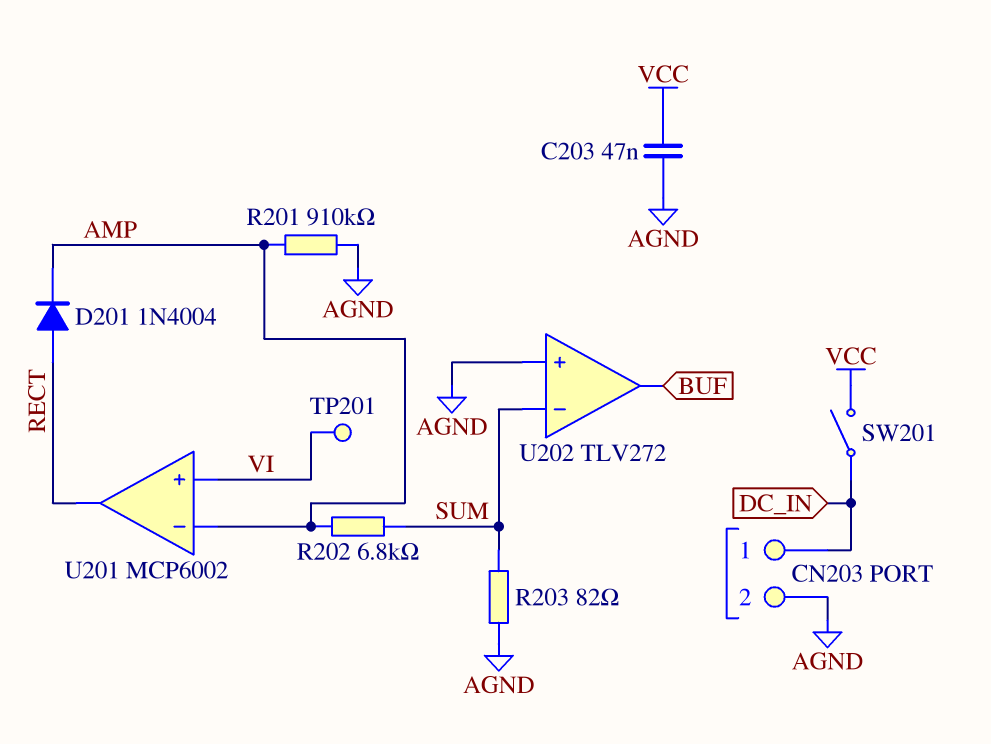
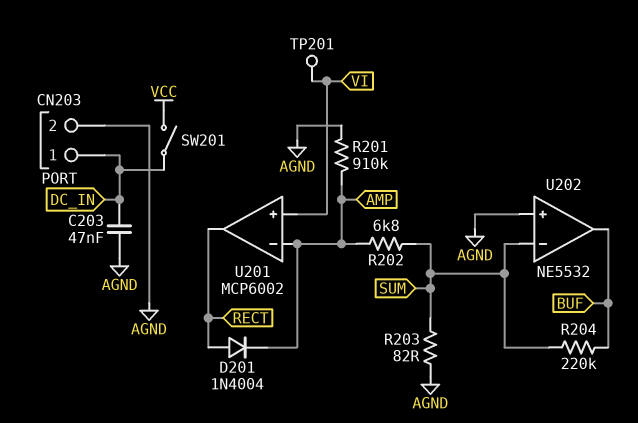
C203: 47nF (AGND, VCC) -> 47nF (AGND, DC_IN)
R204: none -> 220k (BUF, SUM)
U202: TLV272 -> NE5532

